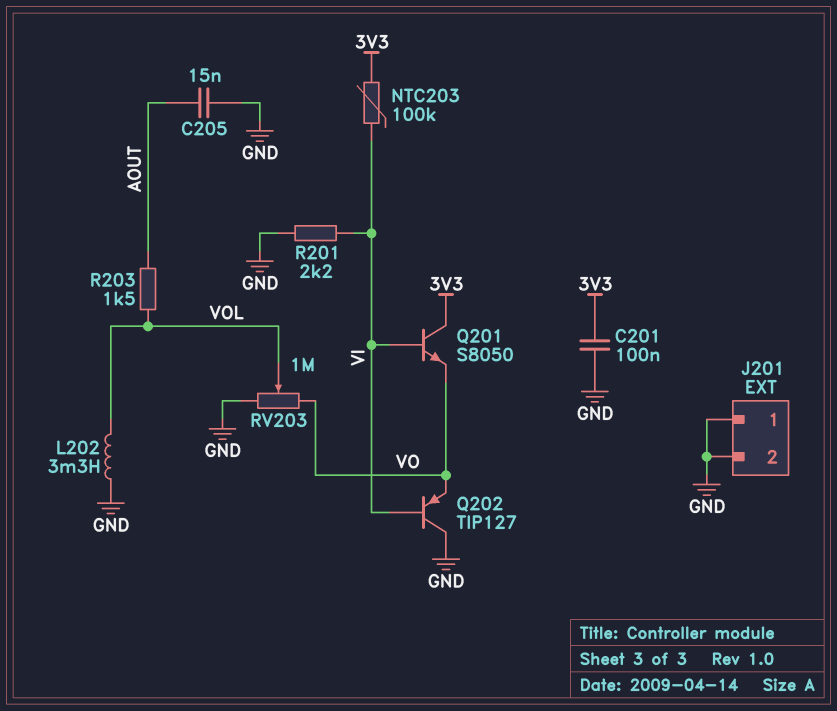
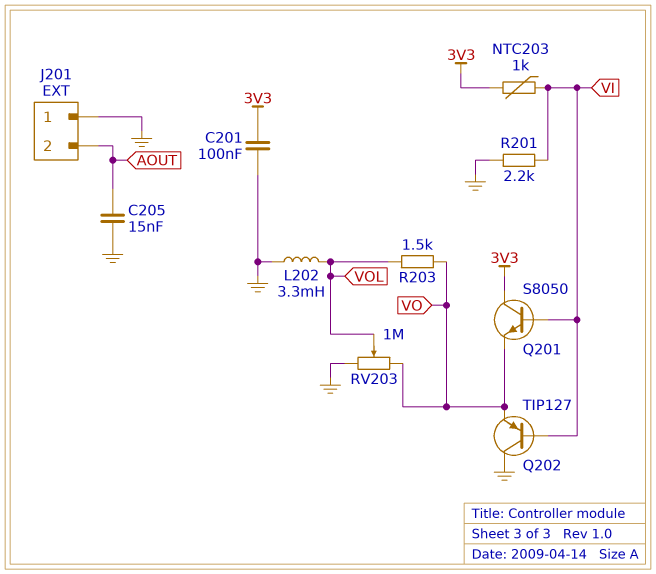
J201 pin 2: GND -> AOUT
NTC203: 100k (3V3, VI) -> 1k (3V3, VI)
R203: 1.5k (AOUT, VOL) -> 1.5k (VO, VOL)

